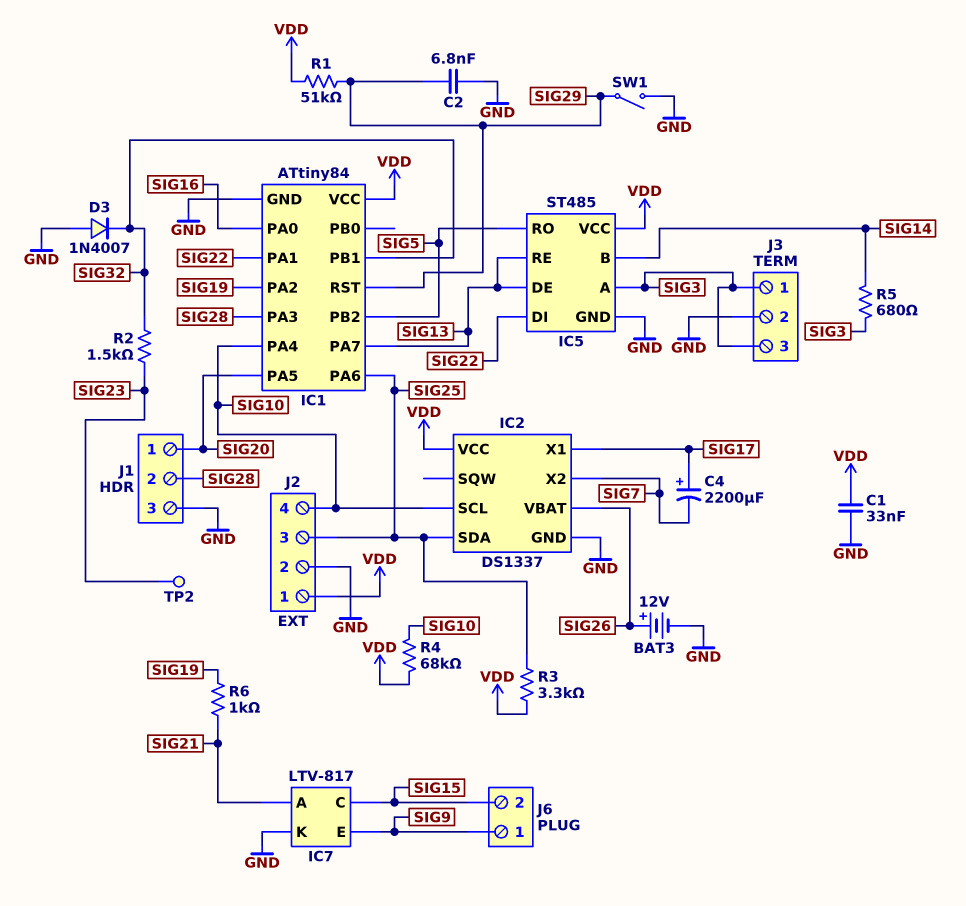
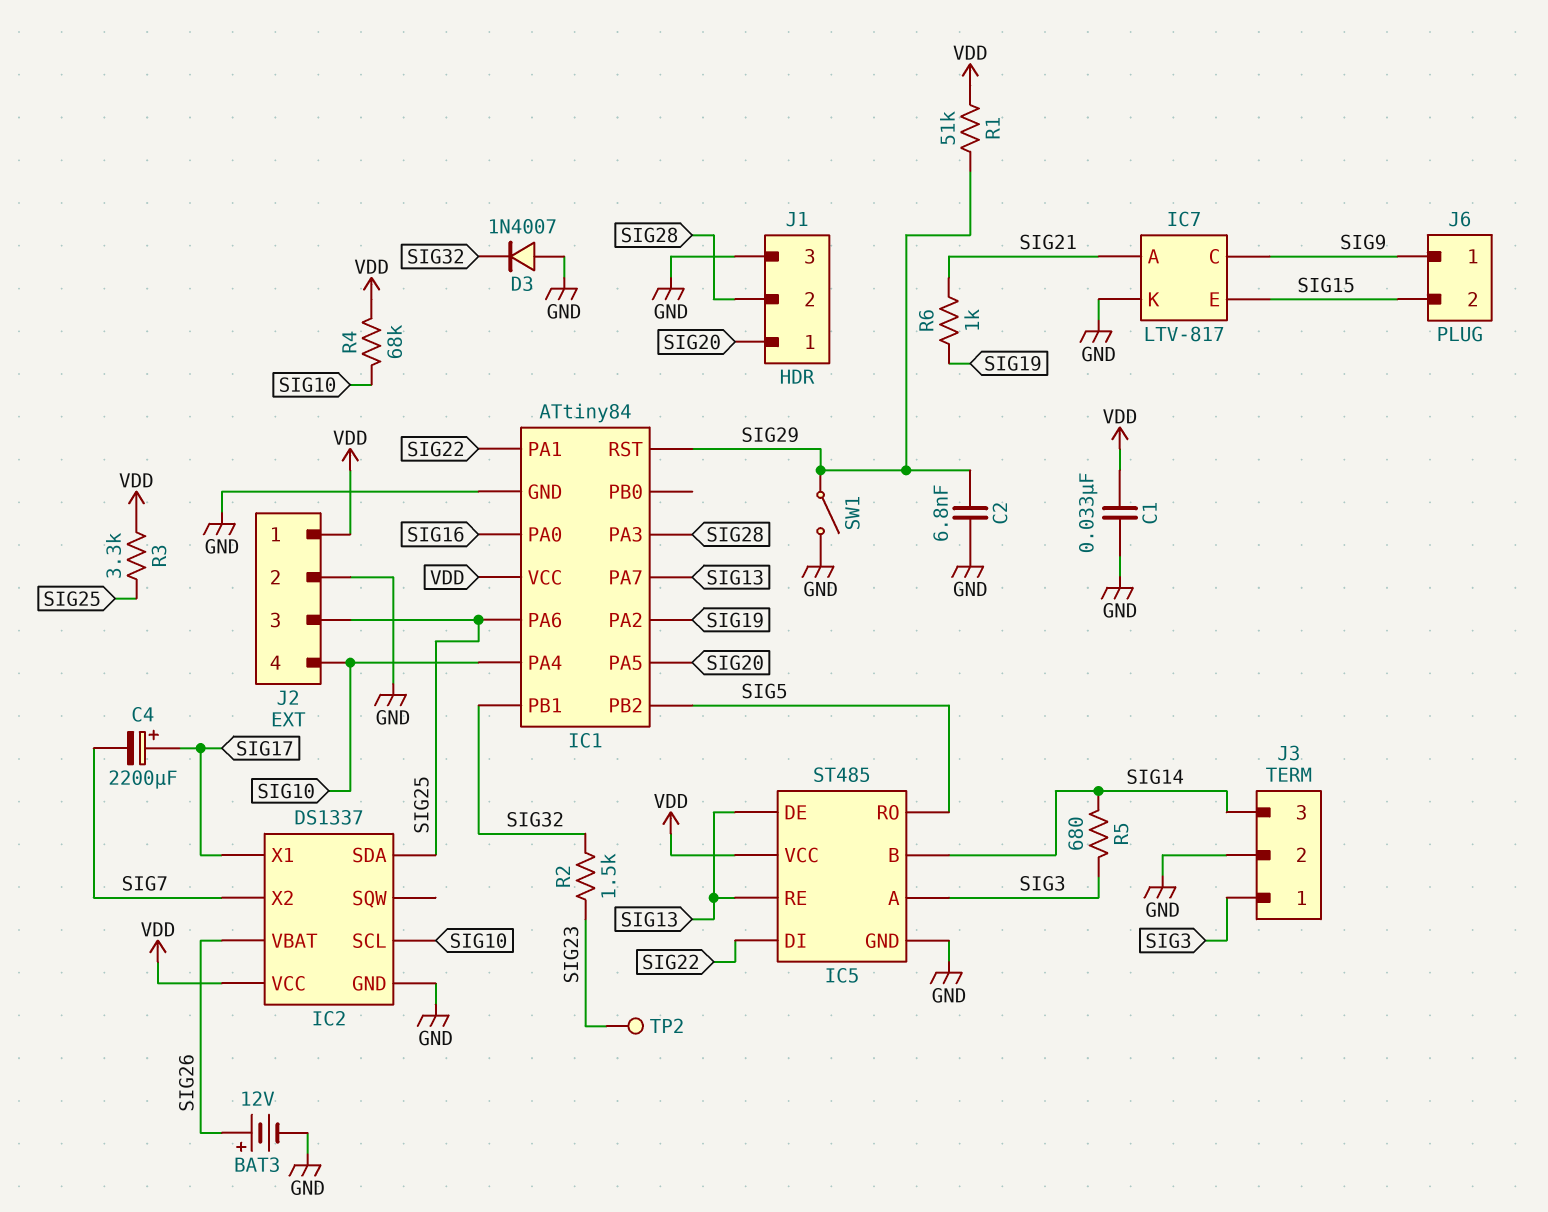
IC7 pin C: SIG15 -> SIG9
IC7 pin E: SIG9 -> SIG15
J3 pin 3: SIG3 -> SIG14

